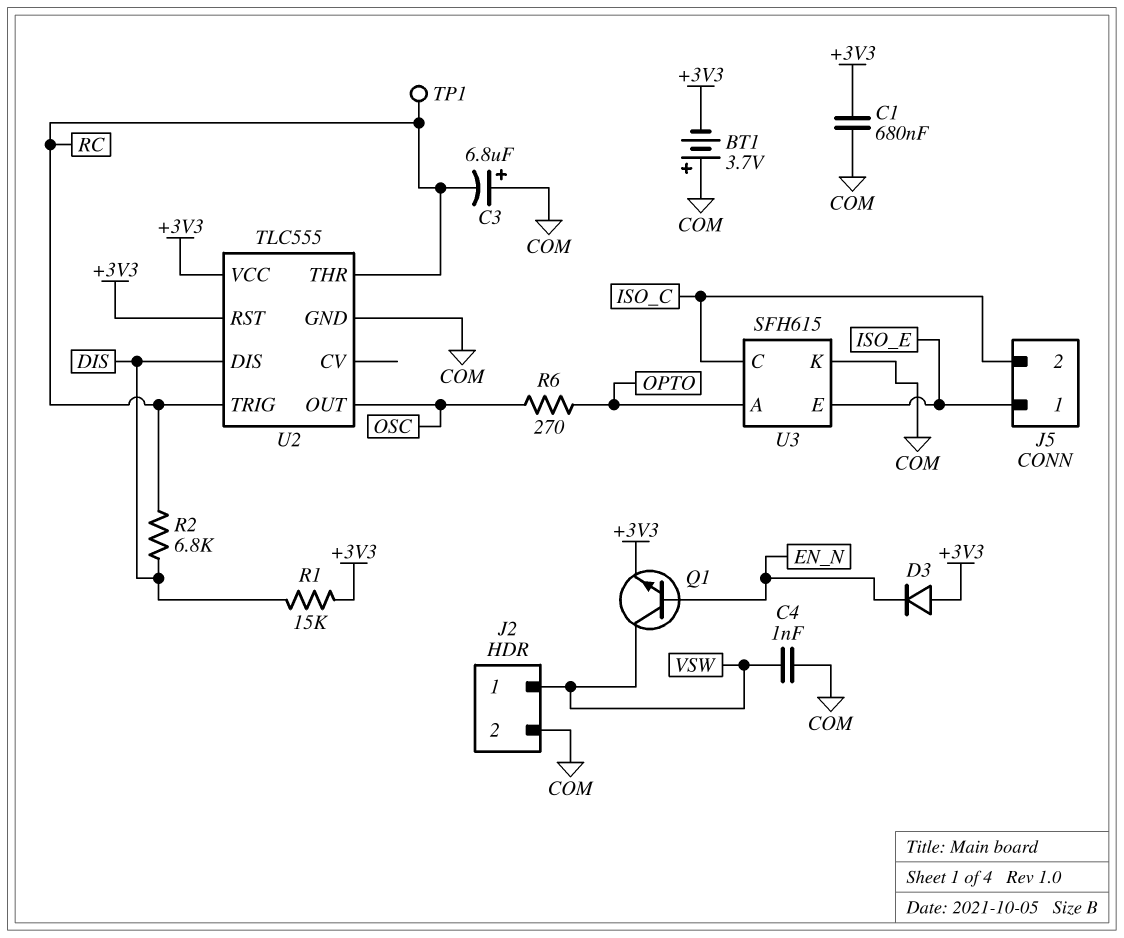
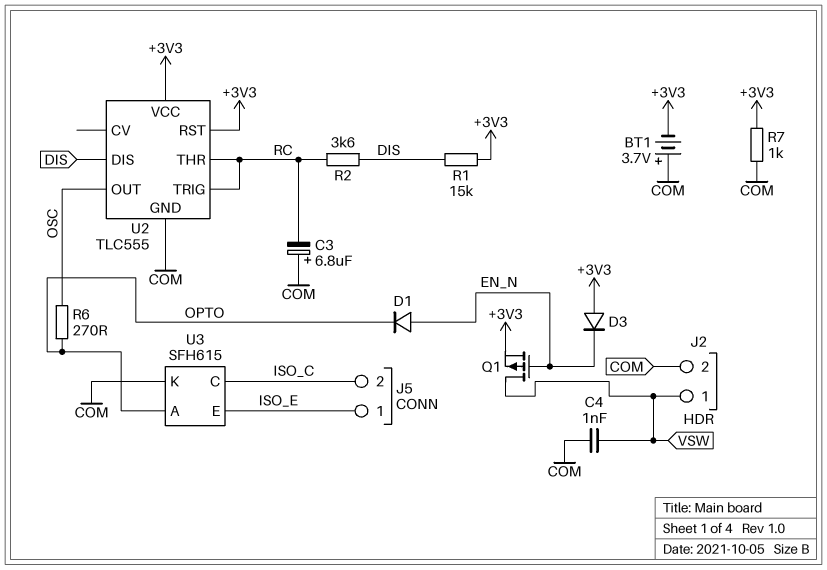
C1: 680nF (+3V3, COM) -> none
D1: none -> diode (A EN_N, K OPTO)
Q1: NPN (B EN_N, C VSW, E +3V3) -> PMOS (G EN_N, D VSW, S +3V3)
R2: 6.8k (DIS, RC) -> 3.6k (DIS, RC)
R7: none -> 1k (+3V3, COM)
TP1: test point (RC) -> none

